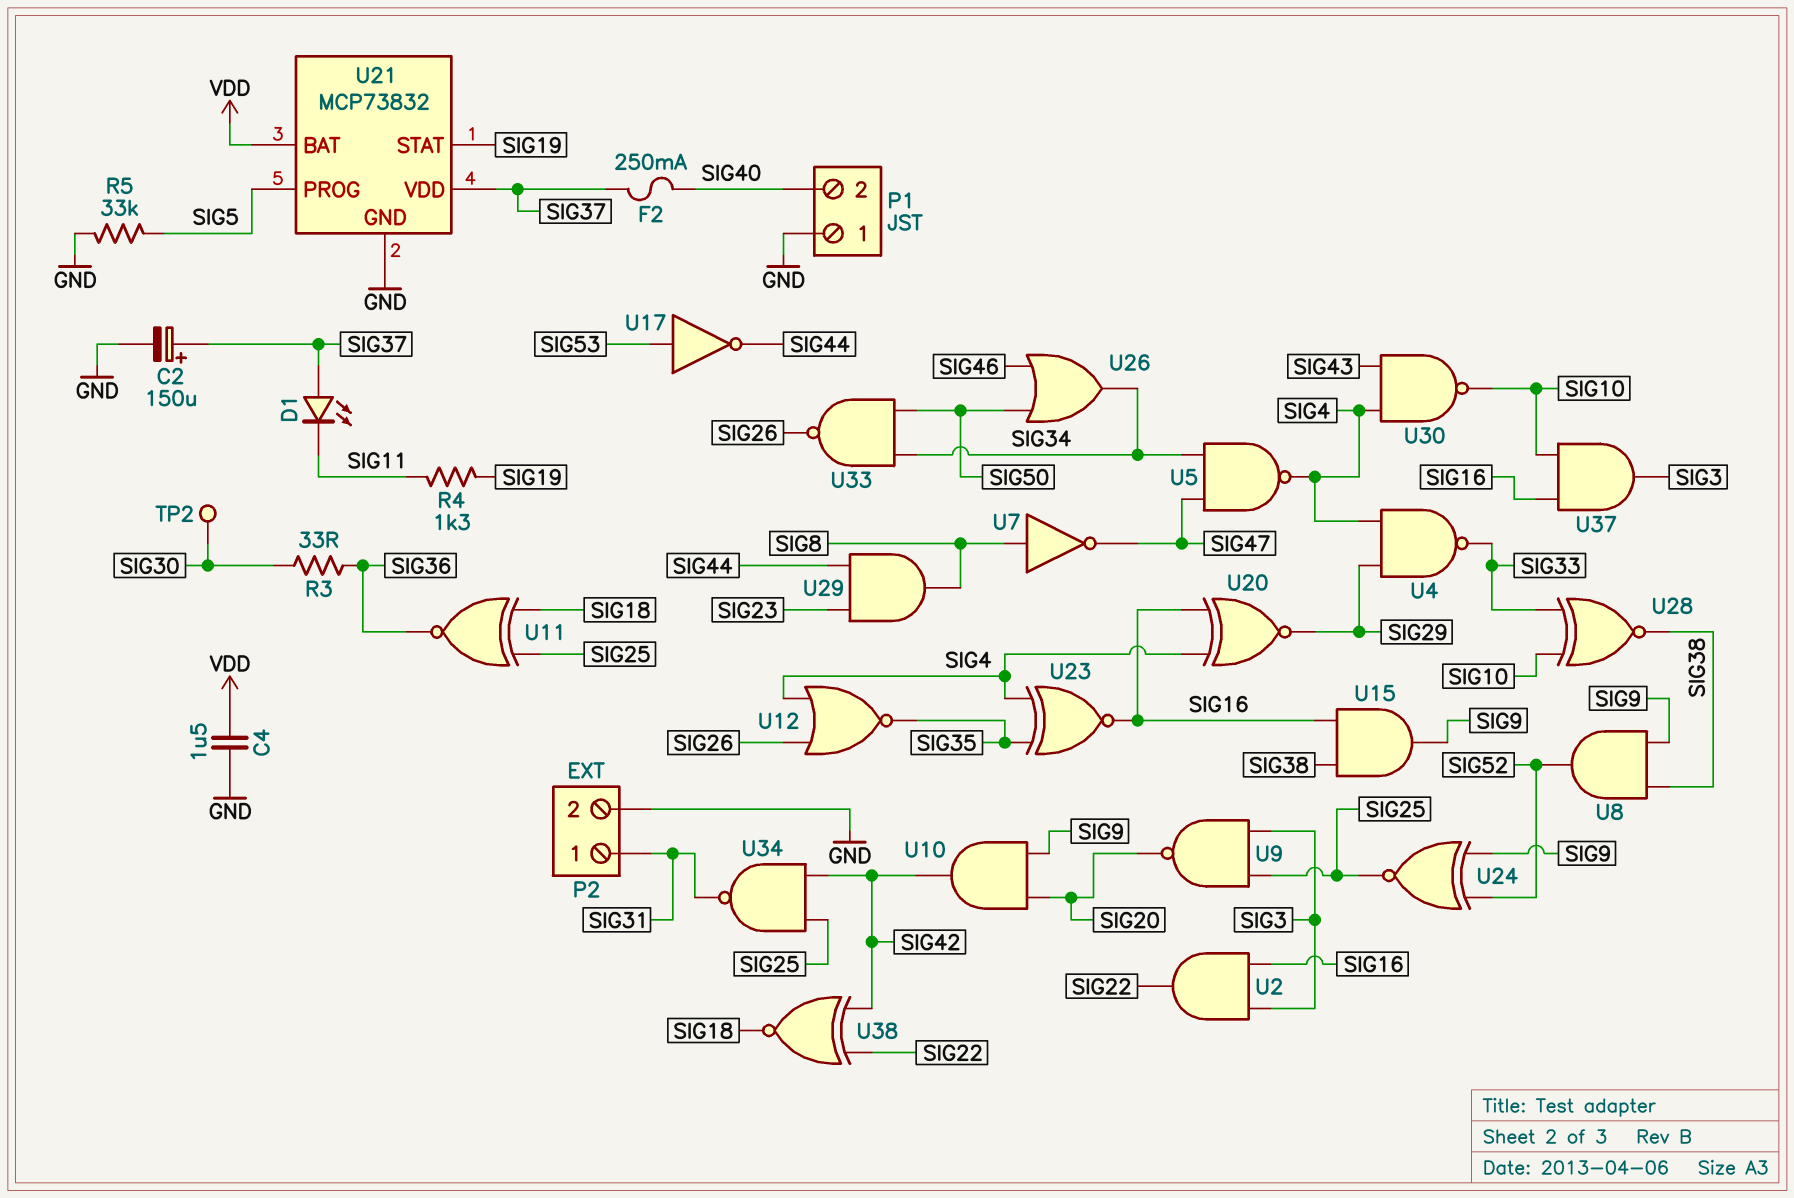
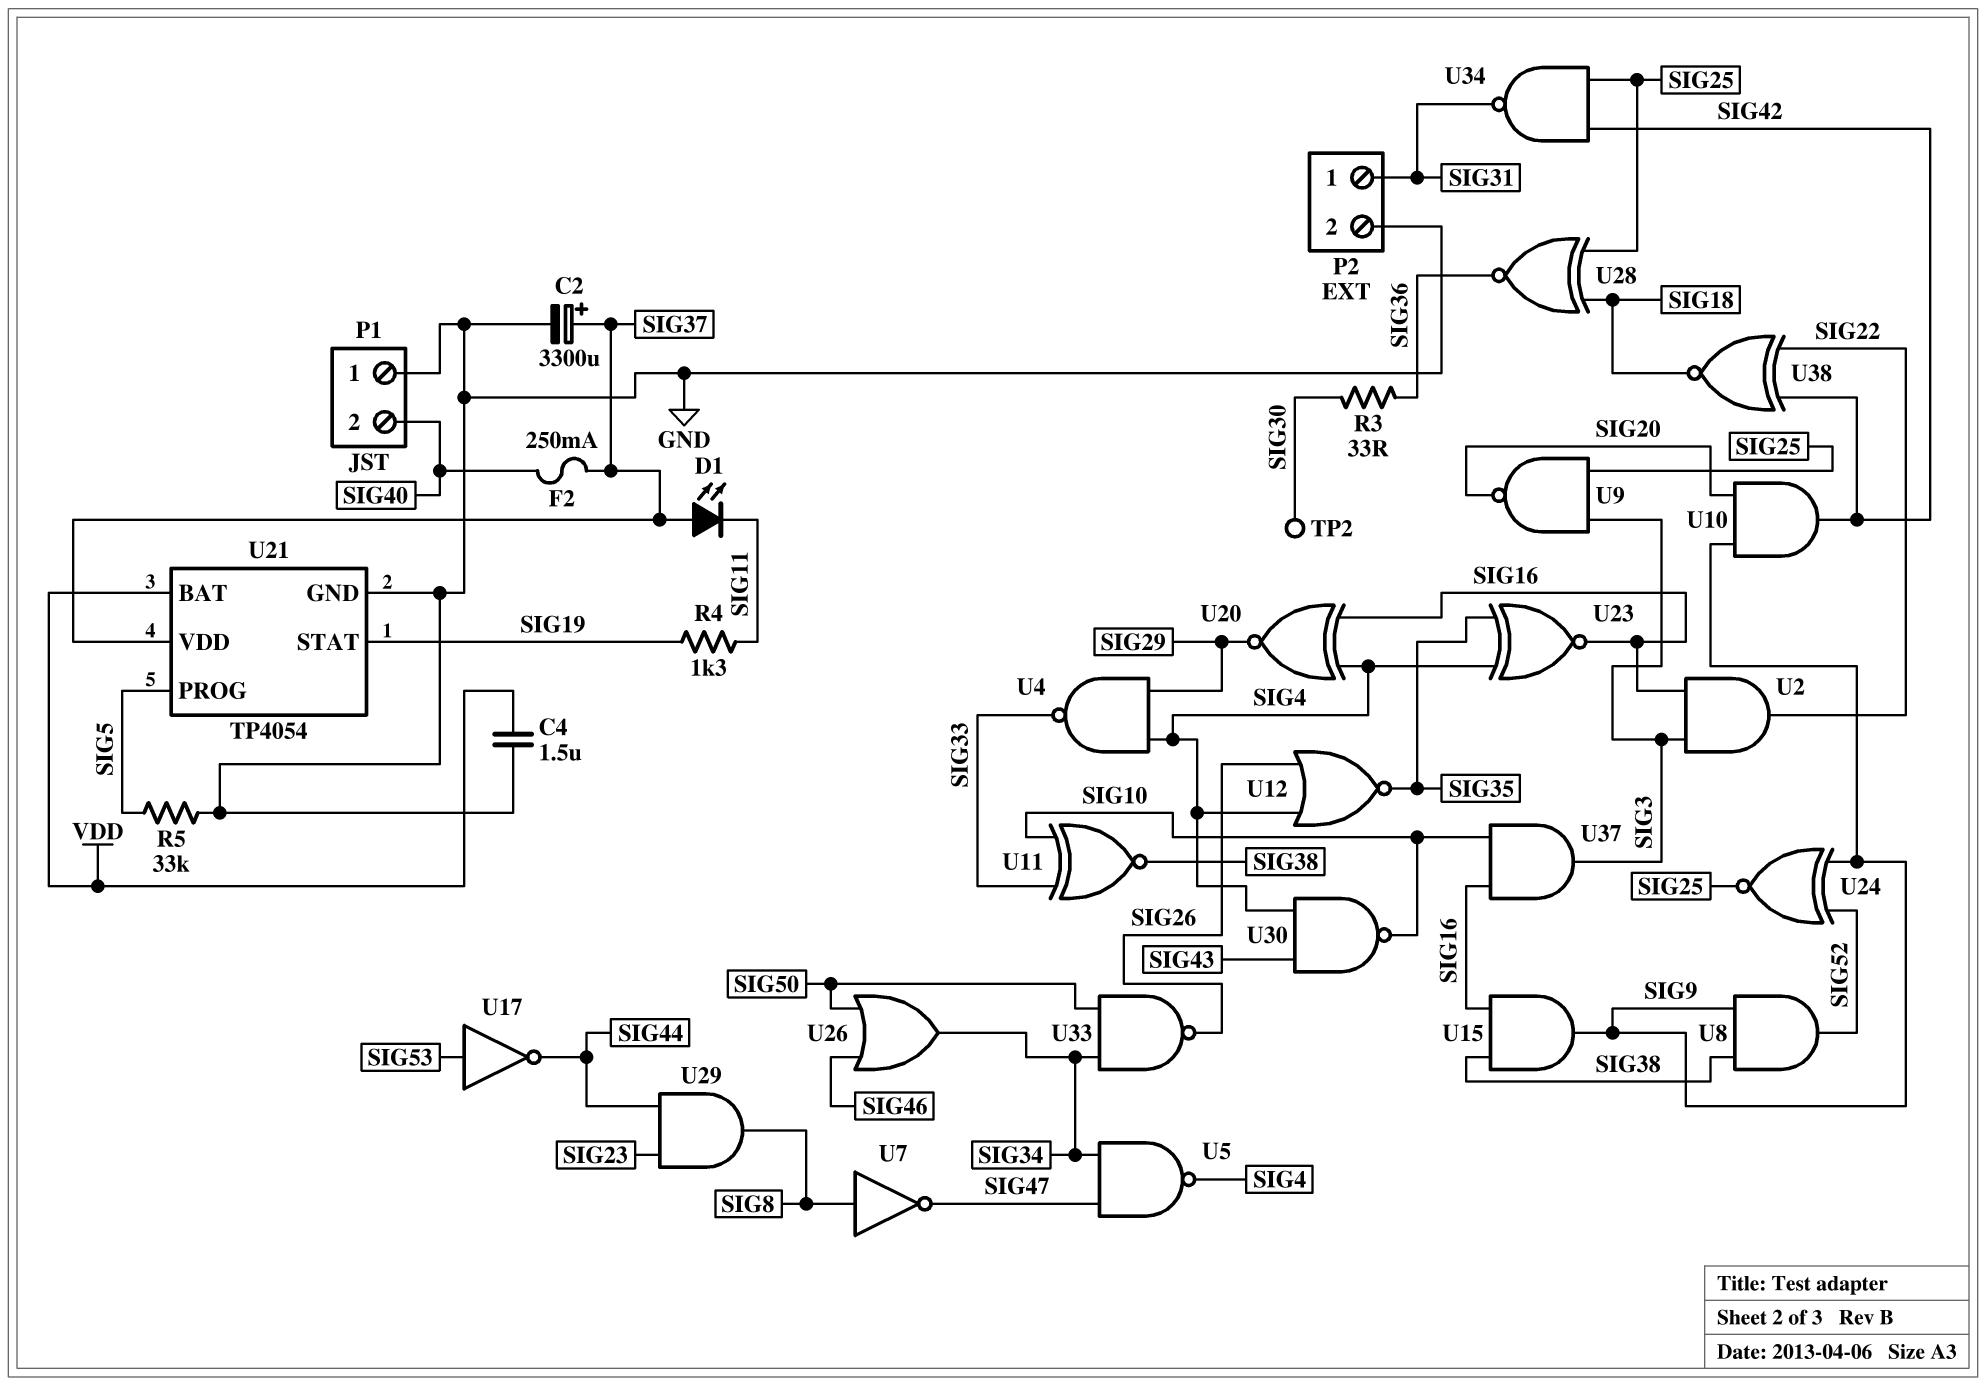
C2: 150uF (plus SIG37, minus GND) -> 3300uF (plus SIG37, minus GND)
U11: XNOR (in SIG18, in SIG25, out SIG36) -> XNOR (in SIG10, in SIG33, out SIG38)
U21: MCP73832 -> TP4054
U28: XNOR (in SIG10, in SIG33, out SIG38) -> XNOR (in SIG18, in SIG25, out SIG36)

